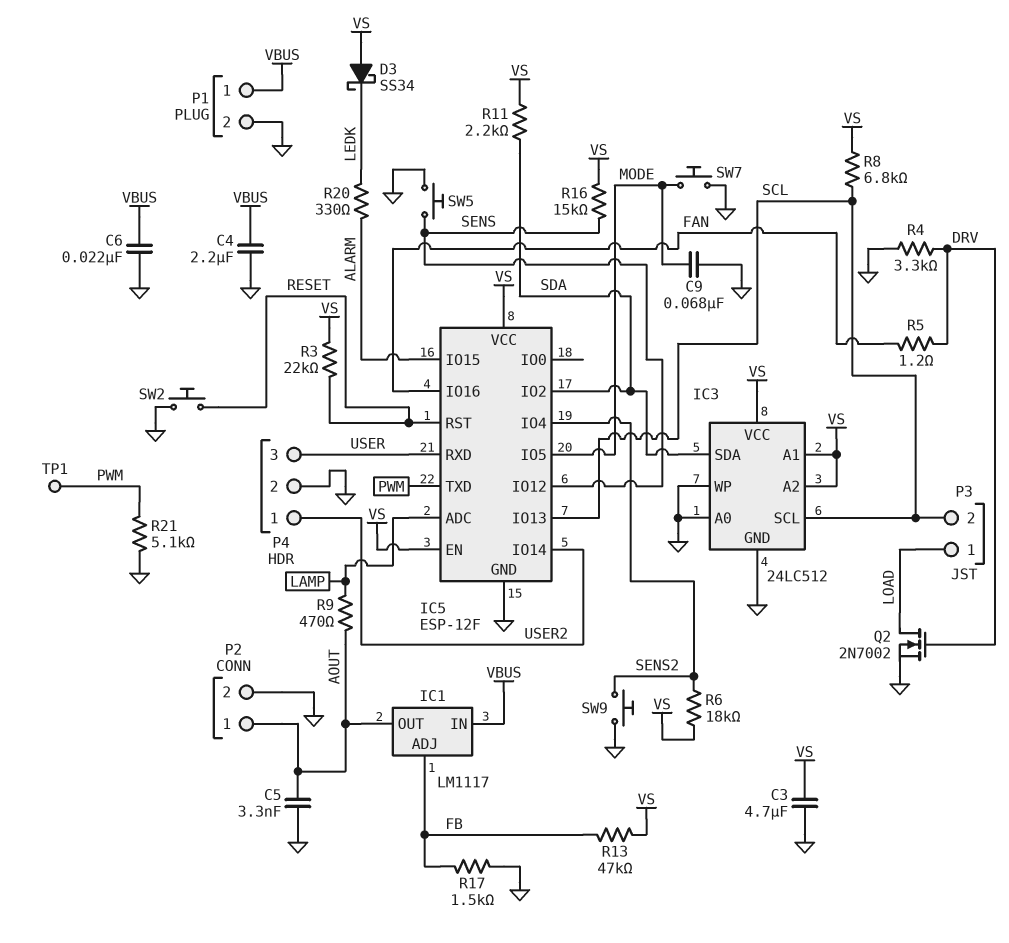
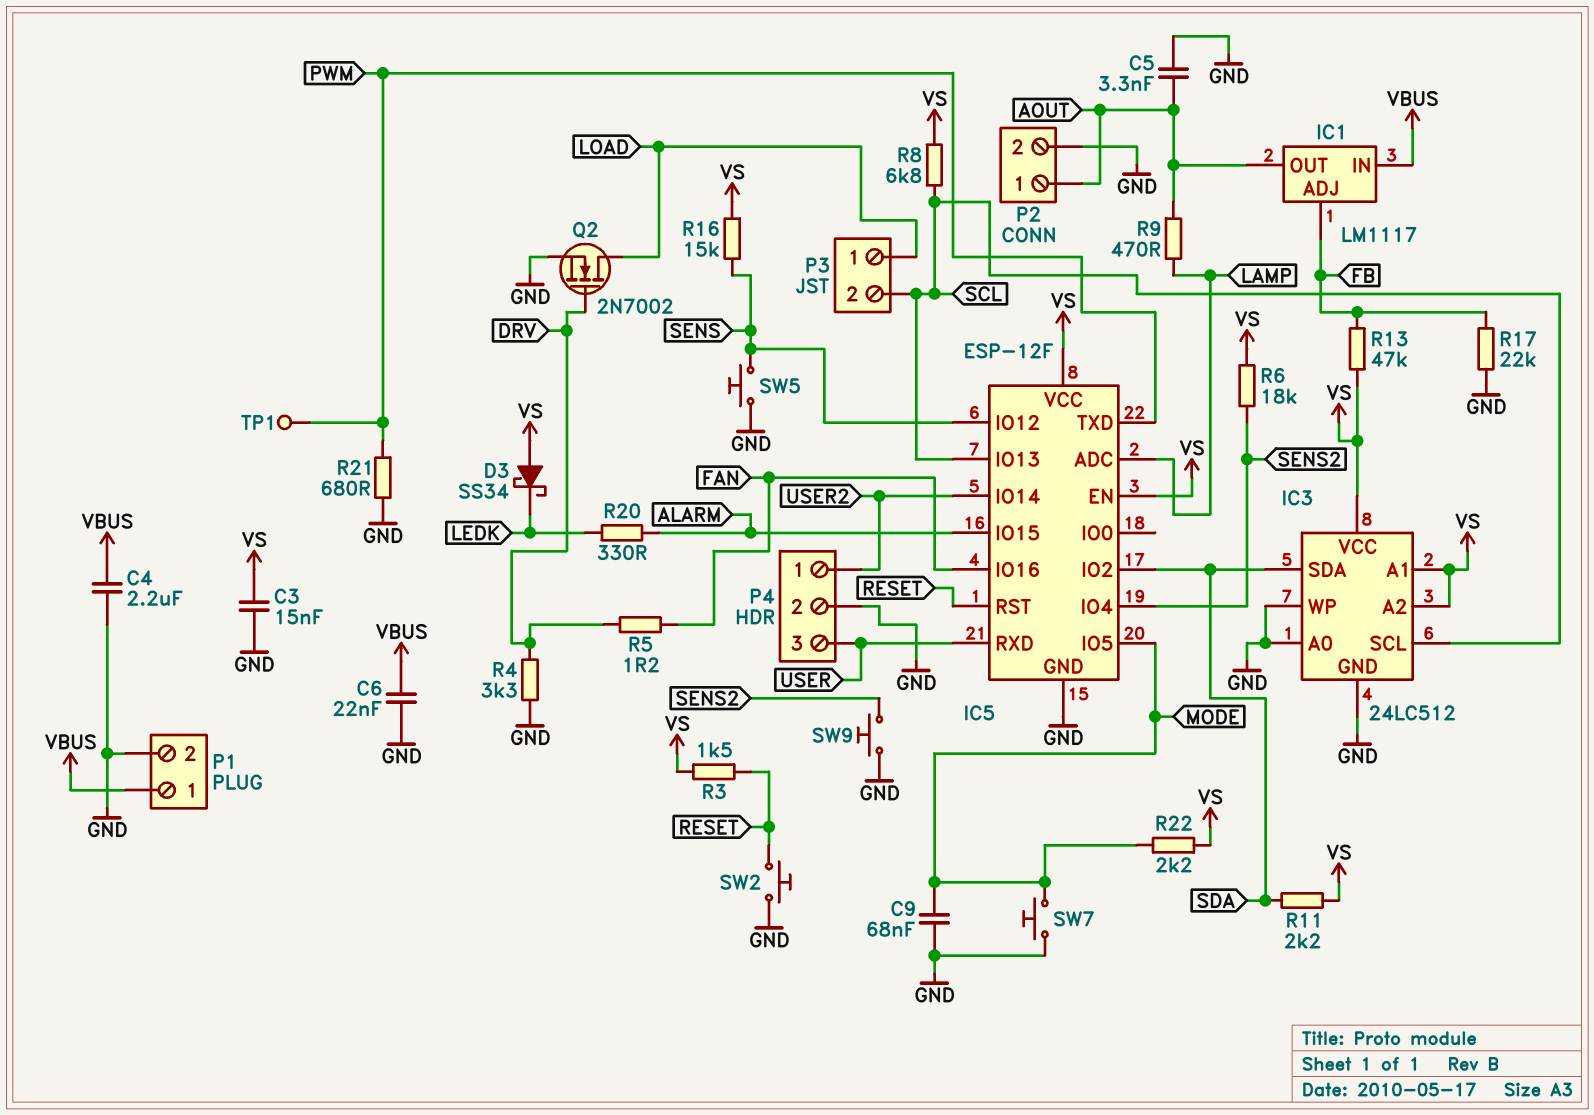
C3: 4.7uF (GND, VS) -> 15nF (GND, VS)
R3: 22k (RESET, VS) -> 1.5k (RESET, VS)
R17: 1.5k (FB, GND) -> 22k (FB, GND)
R21: 5.1k (GND, PWM) -> 680 (GND, PWM)
R22: none -> 2.2k (MODE, VS)

